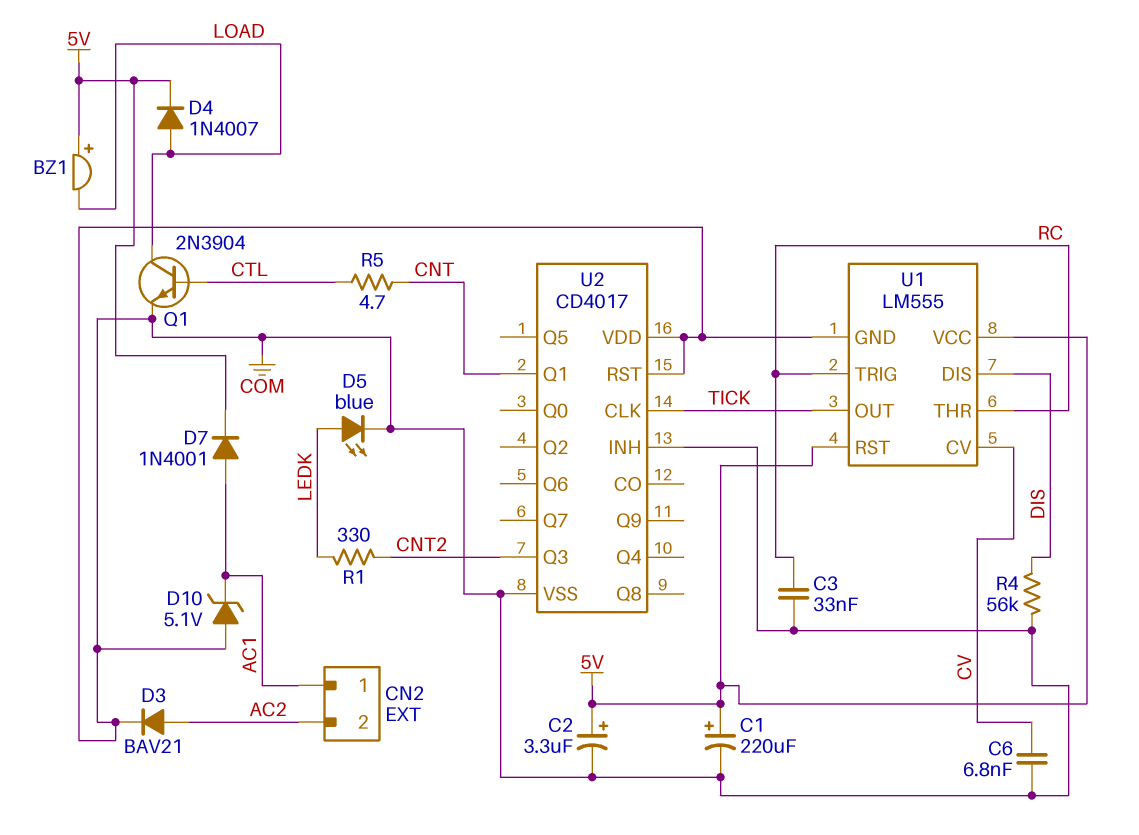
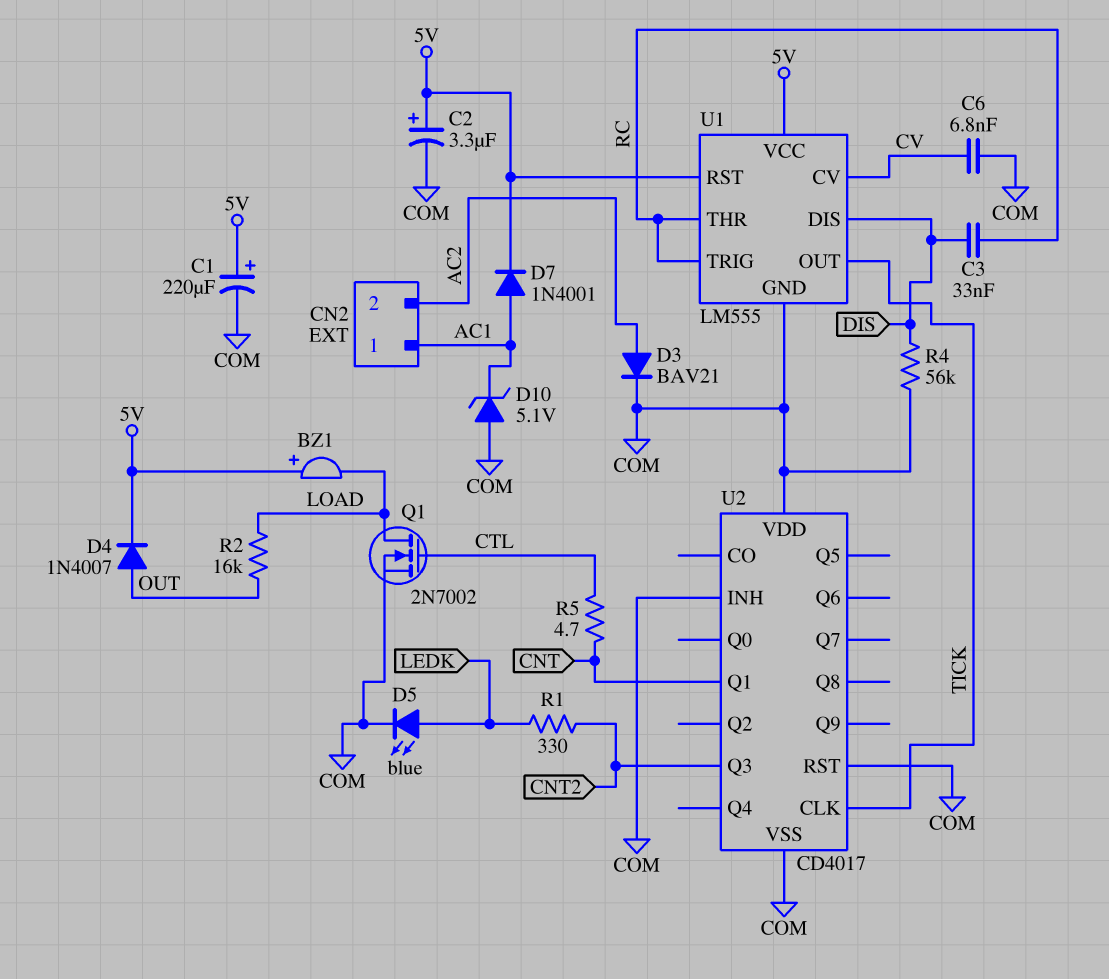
C3: 33nF (COM, RC) -> 33nF (DIS, RC)
D4: diode 1N4007 (A LOAD, K 5V) -> diode 1N4007 (A OUT, K 5V)
Q1: NPN 2N3904 (B CTL, C LOAD, E COM) -> NMOS 2N7002 (G CTL, D LOAD, S COM)
R2: none -> 16k (LOAD, OUT)

